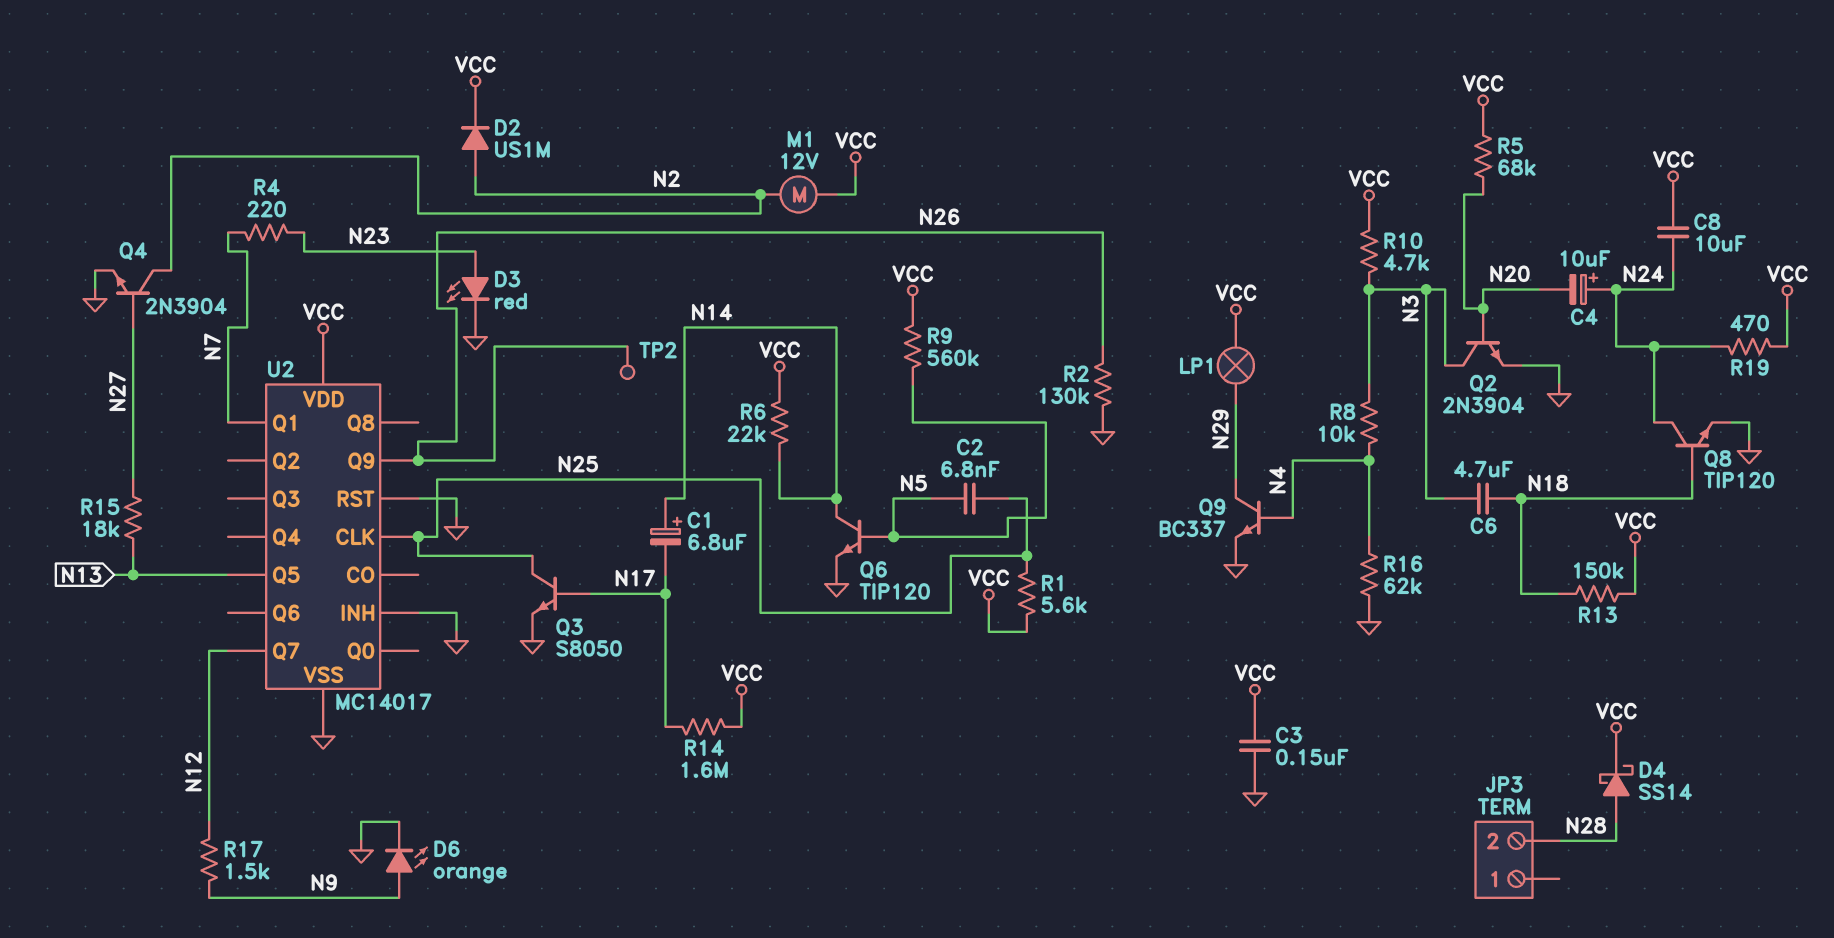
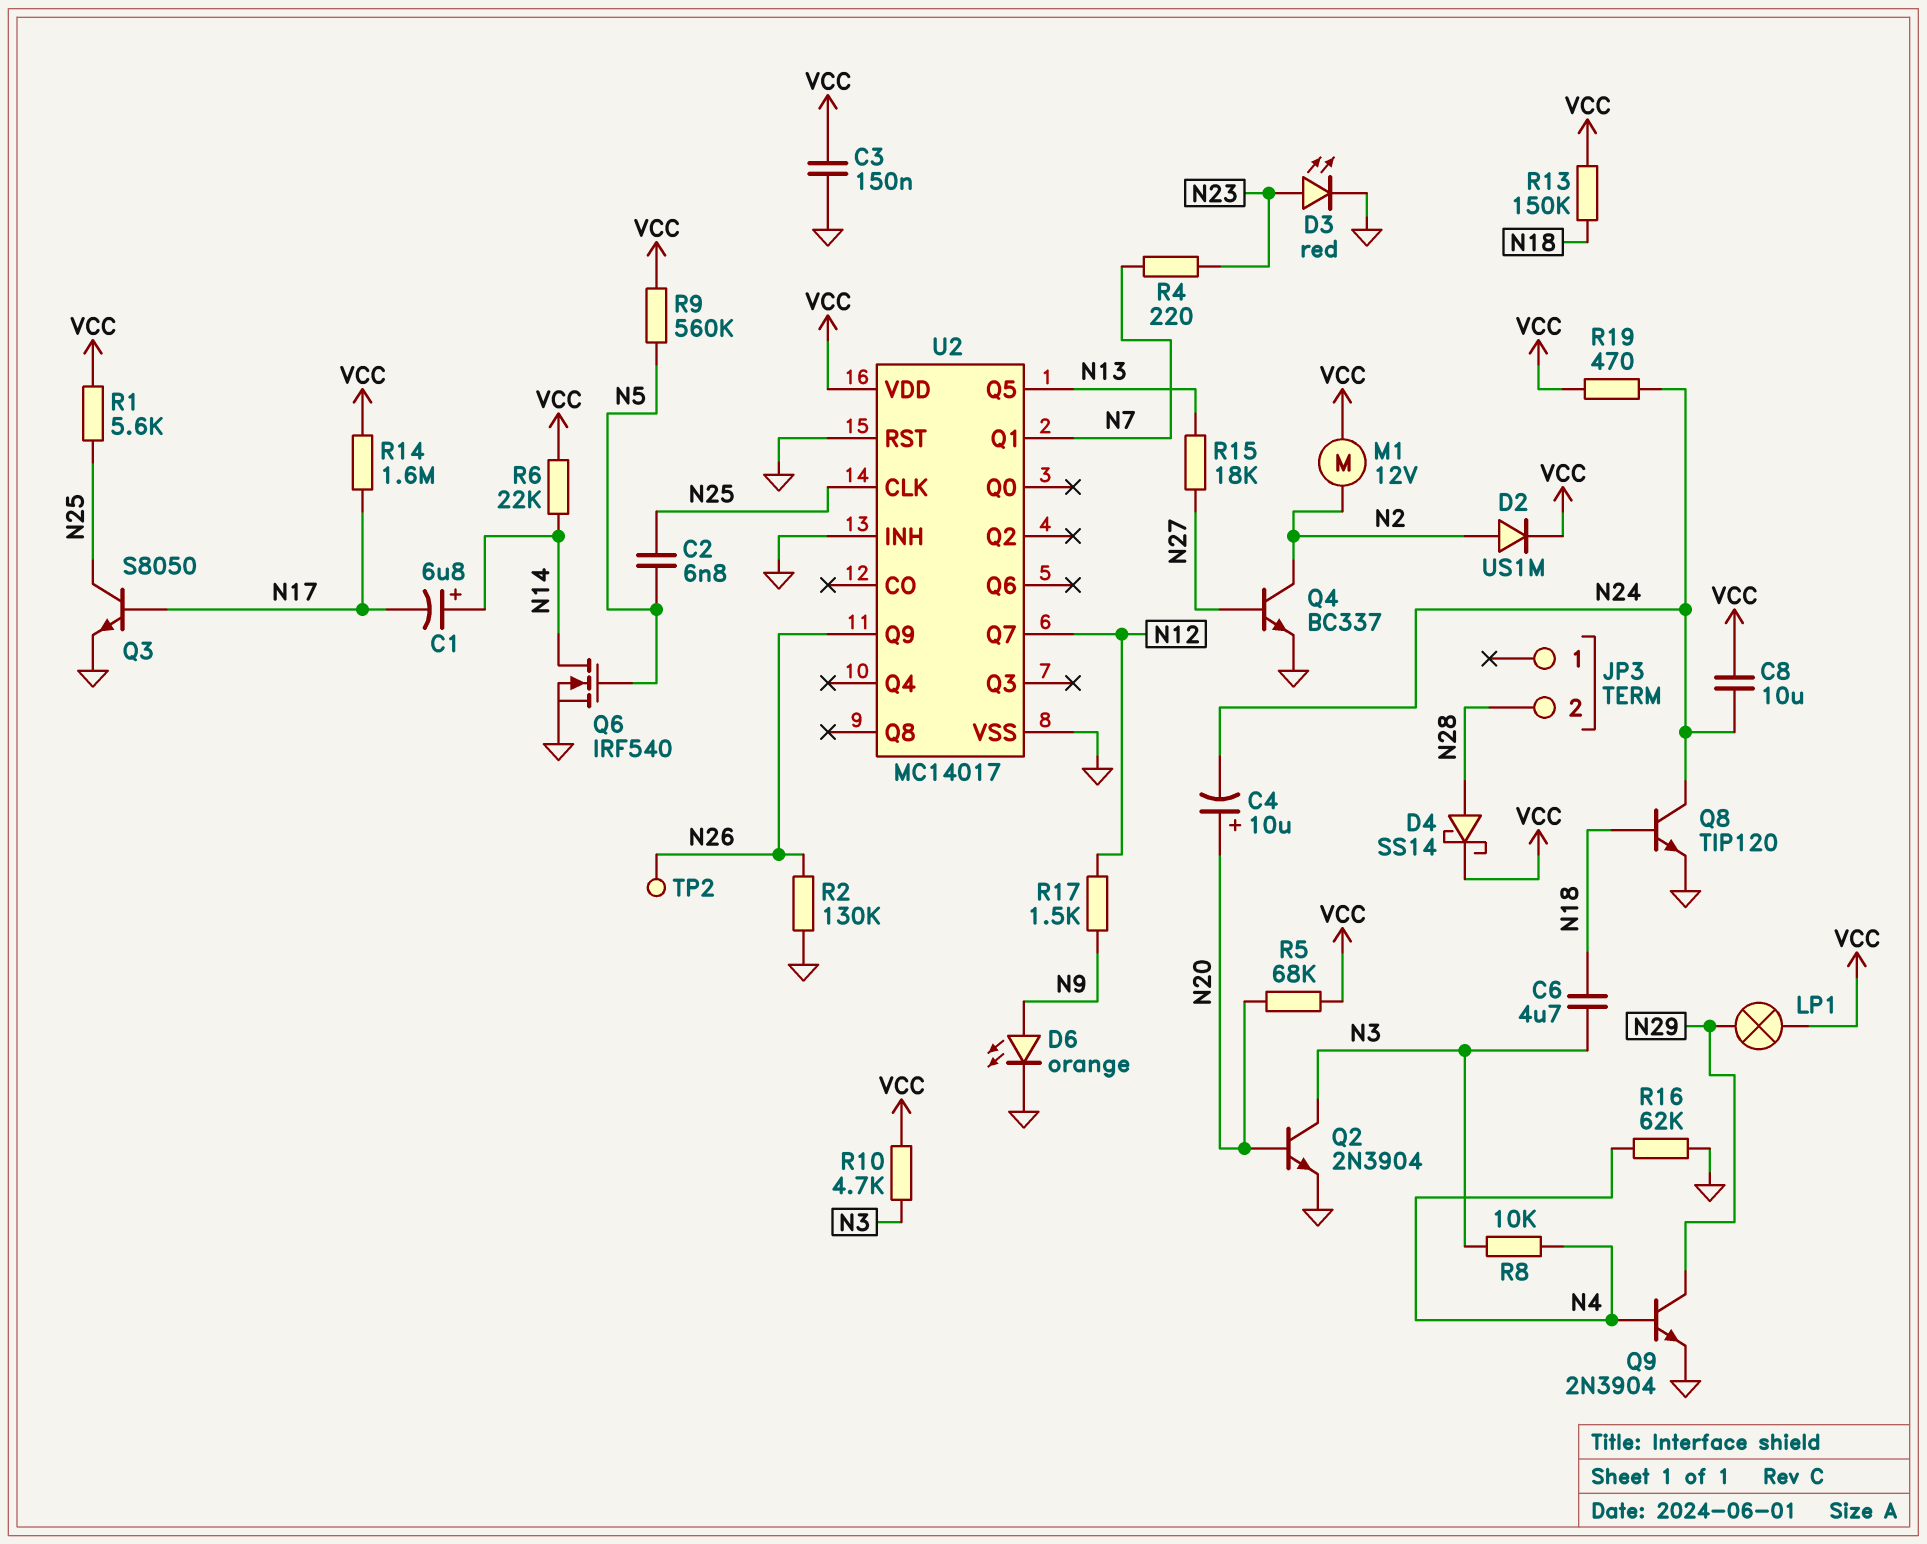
C4: 10uF (plus N24, minus N20) -> 10uF (plus N20, minus N24)
Q4: NPN 2N3904 (B N27, C N2, E GND) -> NPN BC337 (B N27, C N2, E GND)
Q6: NPN TIP120 (B N5, C N14, E GND) -> NMOS IRF540 (G N5, D N14, S GND)
Q9: NPN BC337 (B N4, C N29, E GND) -> NPN 2N3904 (B N4, C N29, E GND)

